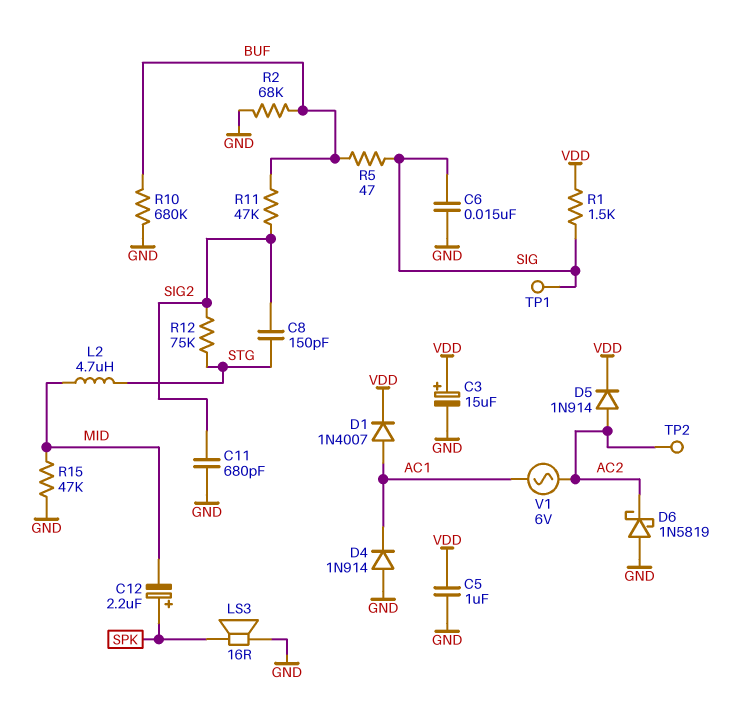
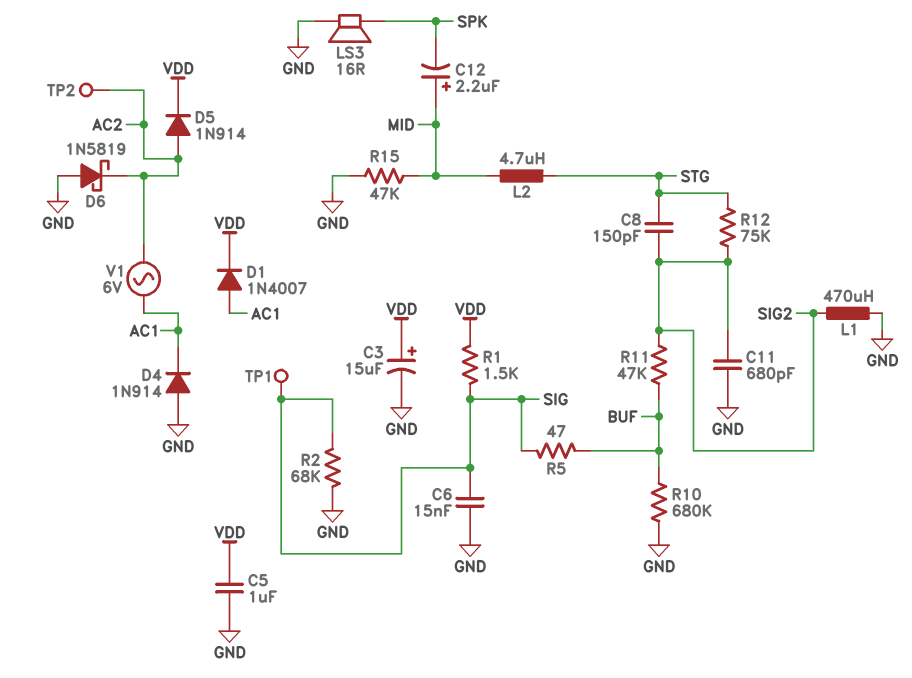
C12: 2.2uF (plus SPK, minus MID) -> 2.2uF (plus MID, minus SPK)
L1: none -> 470uH (GND, SIG2)
R2: 68k (BUF, GND) -> 68k (GND, SIG)

